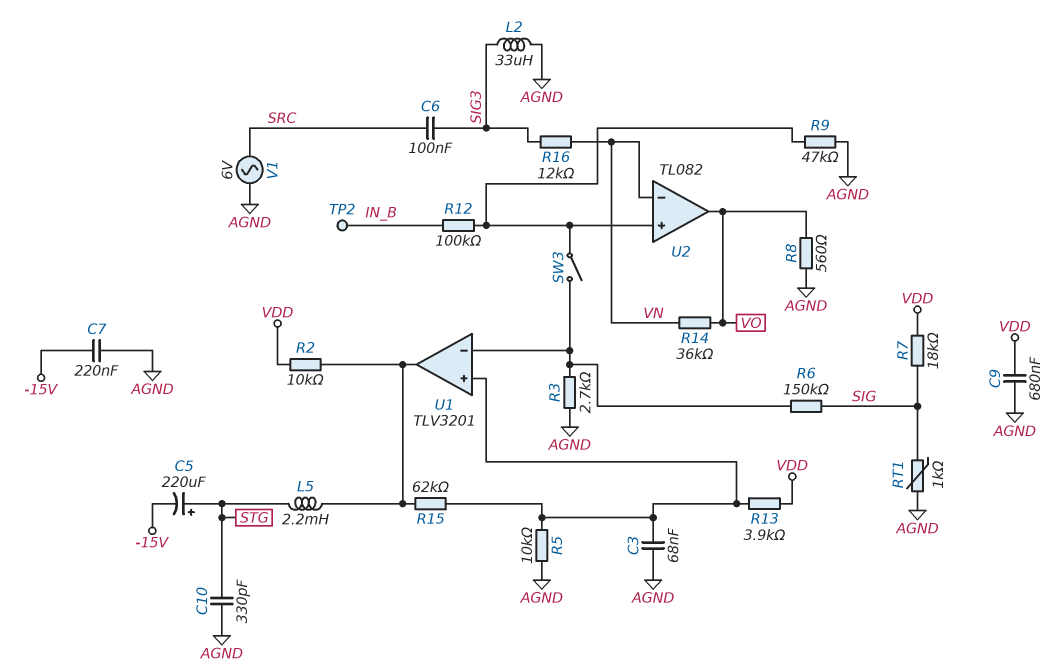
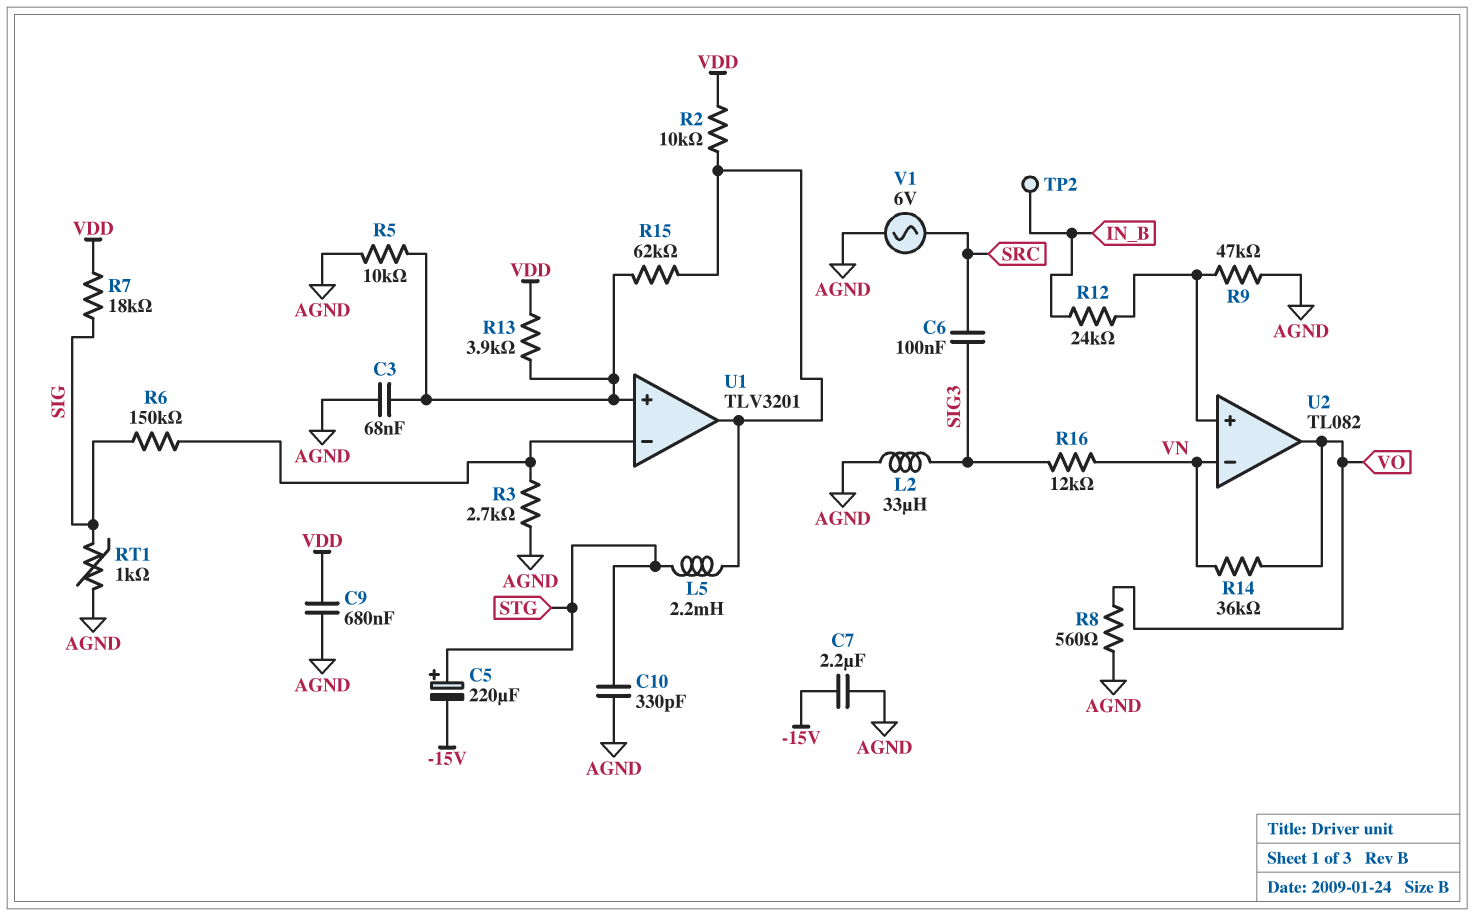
C7: 220nF (-15V, AGND) -> 2.2uF (-15V, AGND)
R12: 100k (IN_B, U2/in+) -> 24k (IN_B, U2/in+)
SW3: switch (U1/in-, U2/in+) -> none

